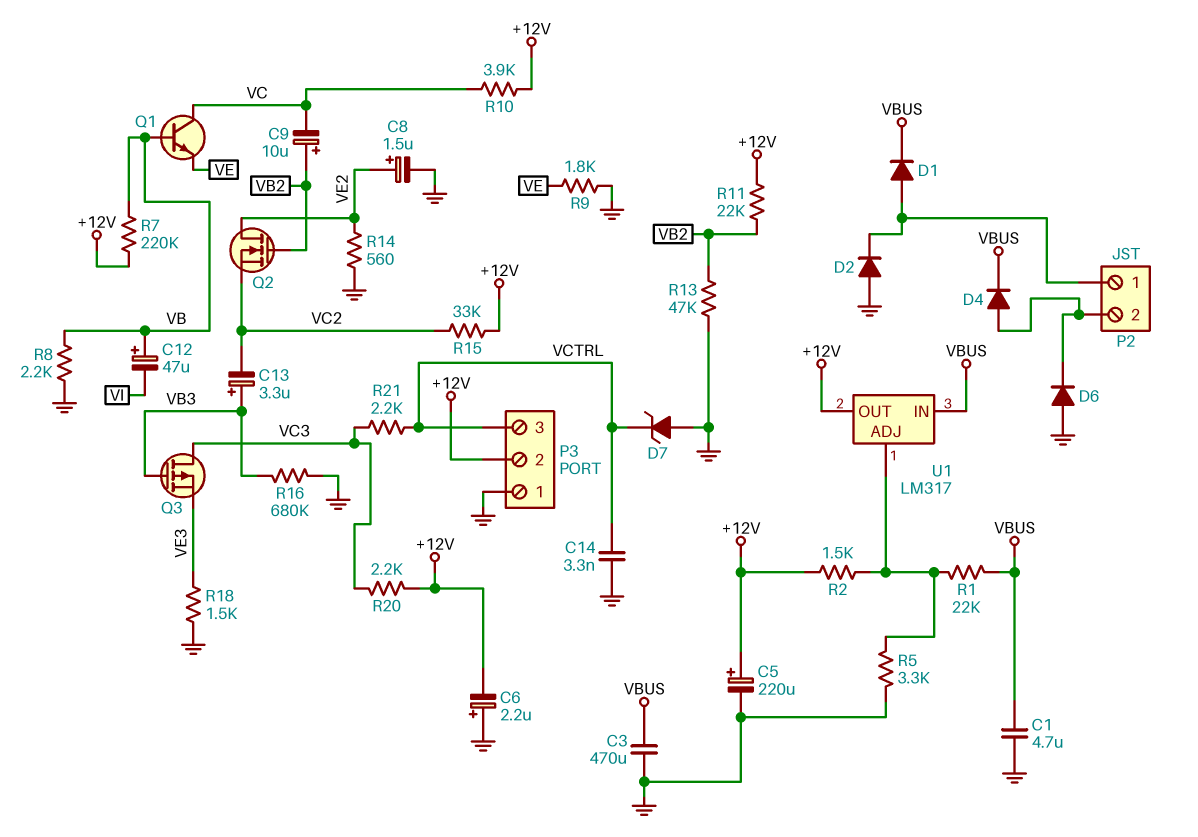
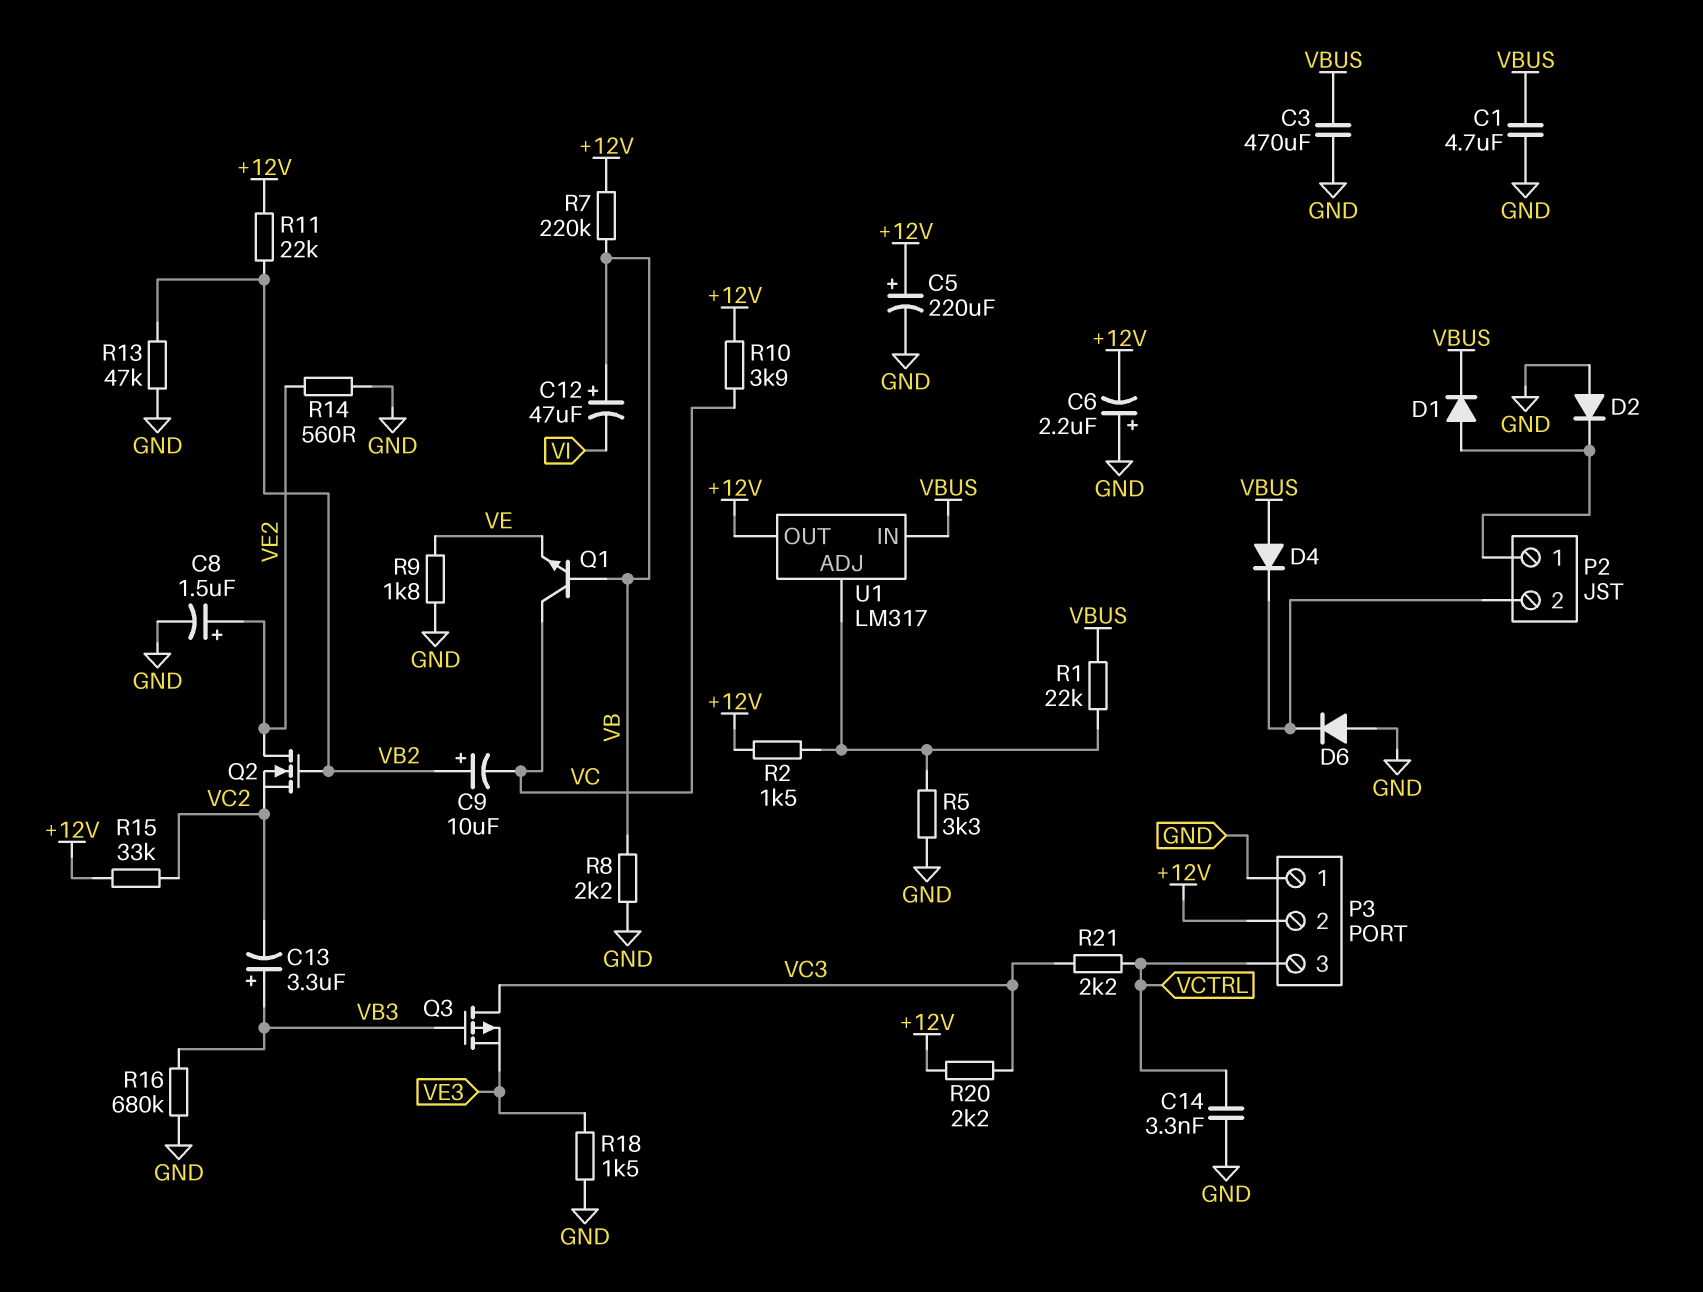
D4: diode (A P2/2, K VBUS) -> diode (A VBUS, K P2/2)
D7: zener (A GND, K VCTRL) -> none

